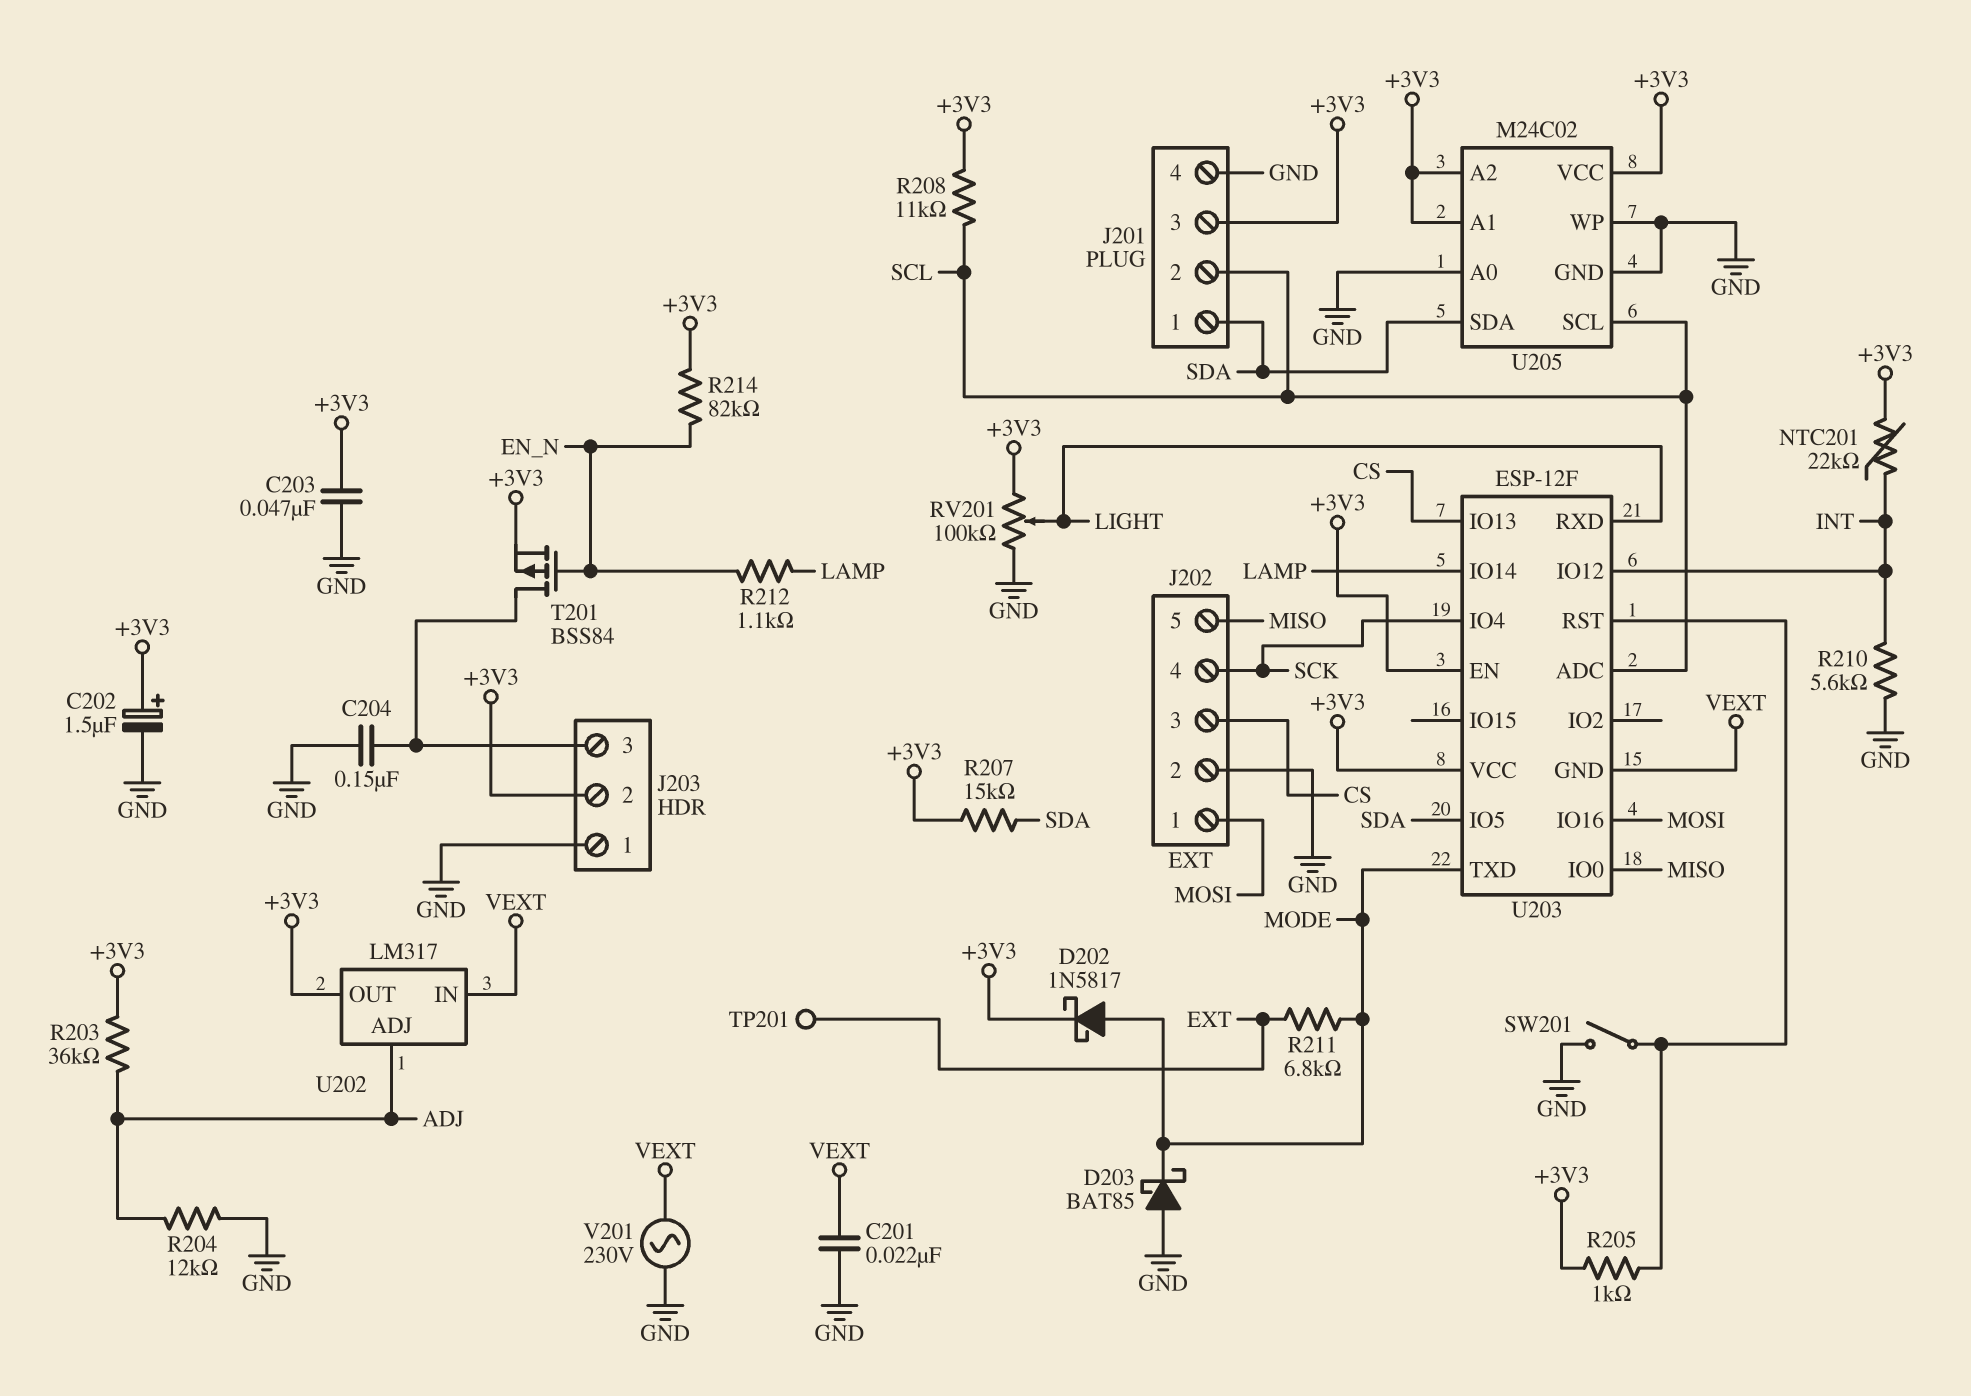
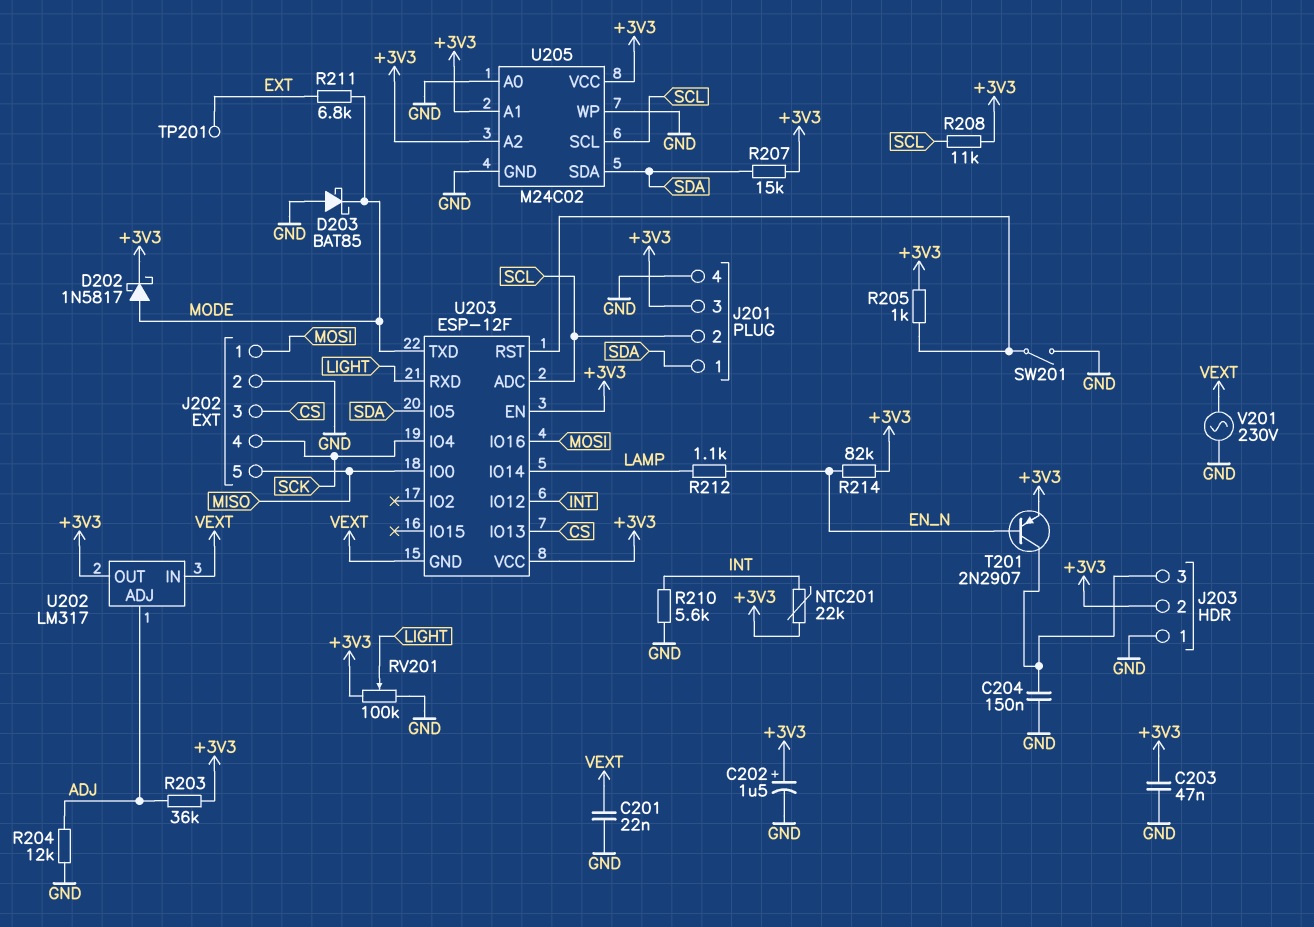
T201: PMOS BSS84 (G EN_N, D J203/3, S +3V3) -> PNP 2N2907 (B EN_N, C J203/3, E +3V3)

